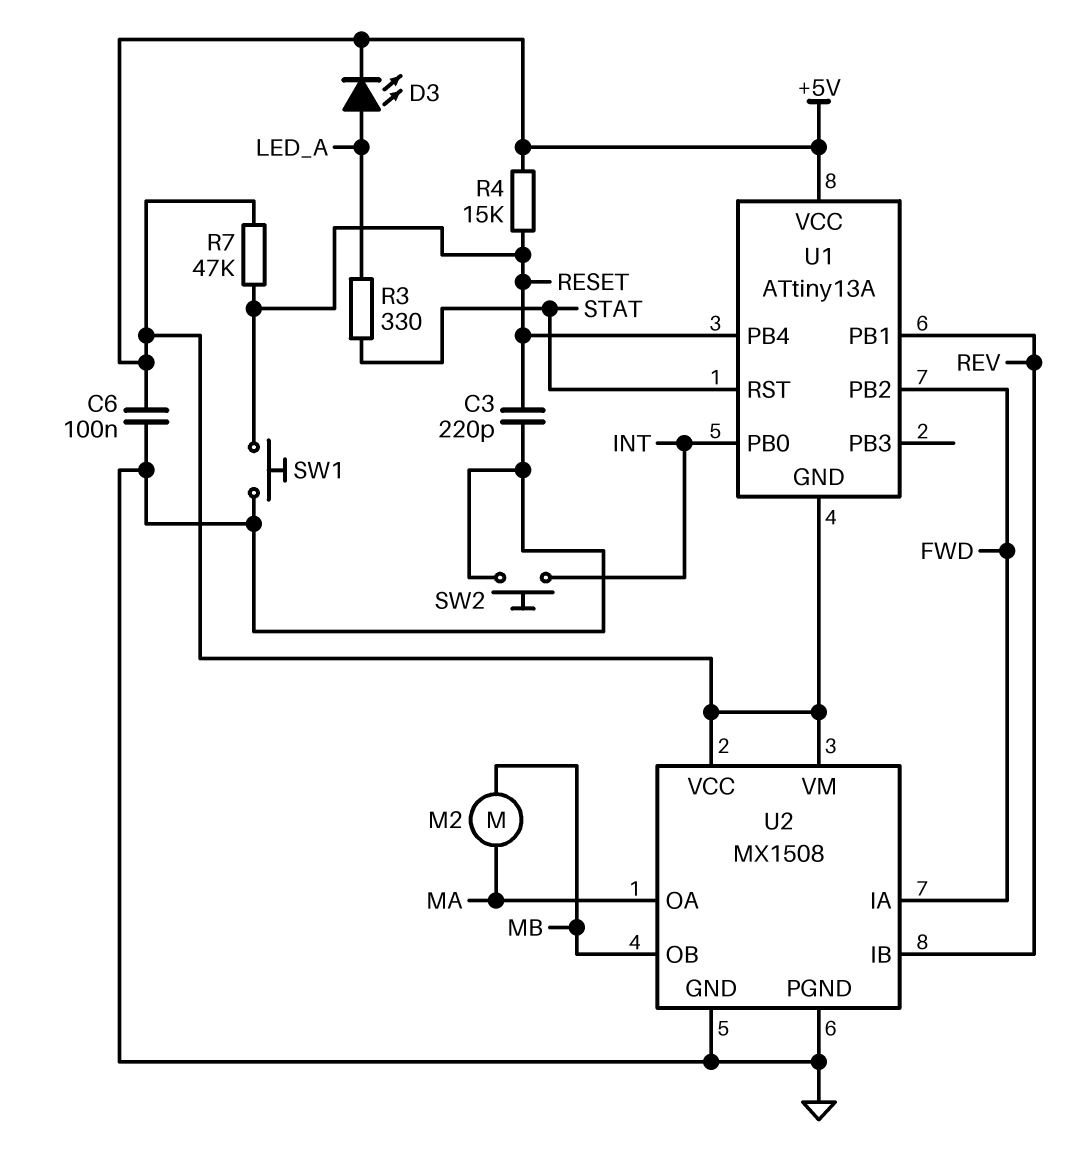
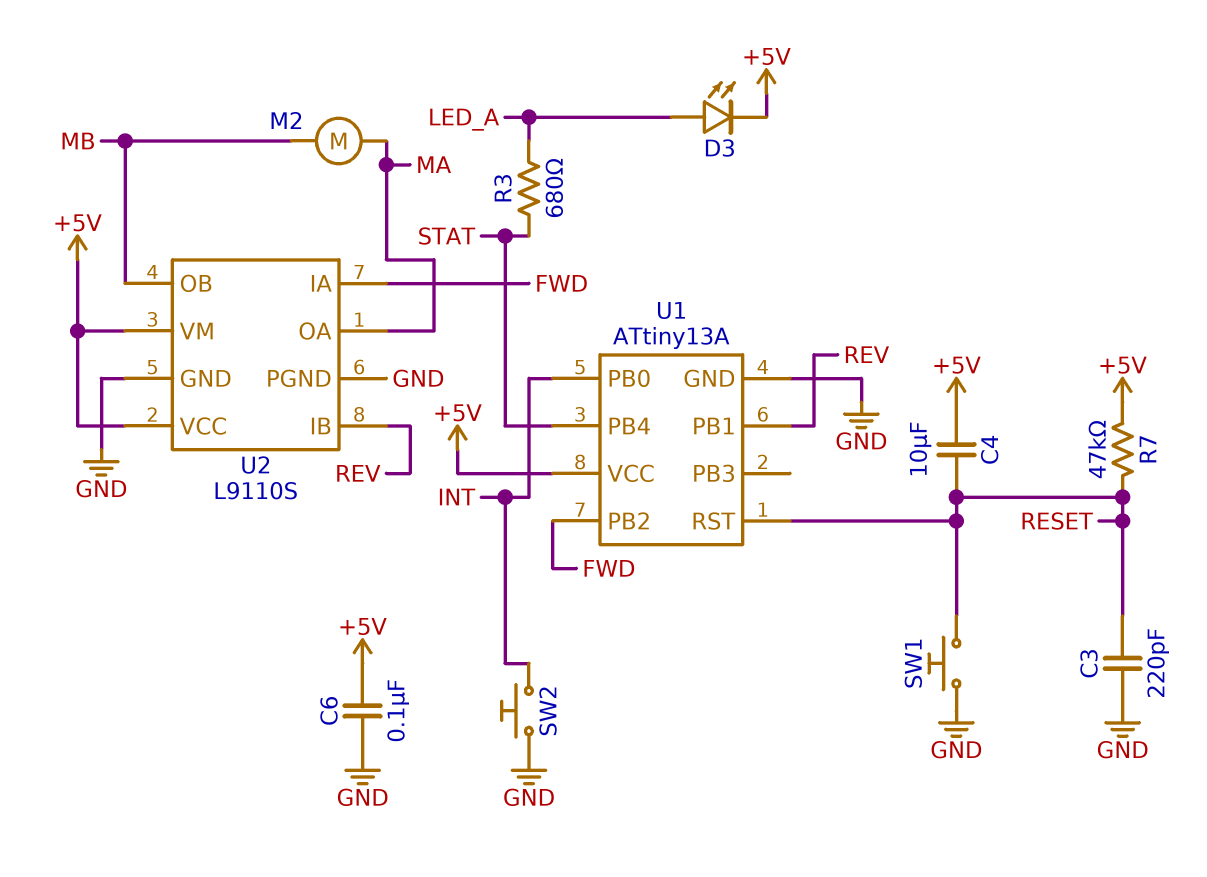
C4: none -> 10uF (+5V, RESET)
R3: 330 (LED_A, STAT) -> 680 (LED_A, STAT)
R4: 15k (+5V, RESET) -> none
U1 pin GND: +5V -> GND
U1 pin PB4: RESET -> STAT
U1 pin RST: STAT -> RESET
U2: MX1508 -> L9110S

